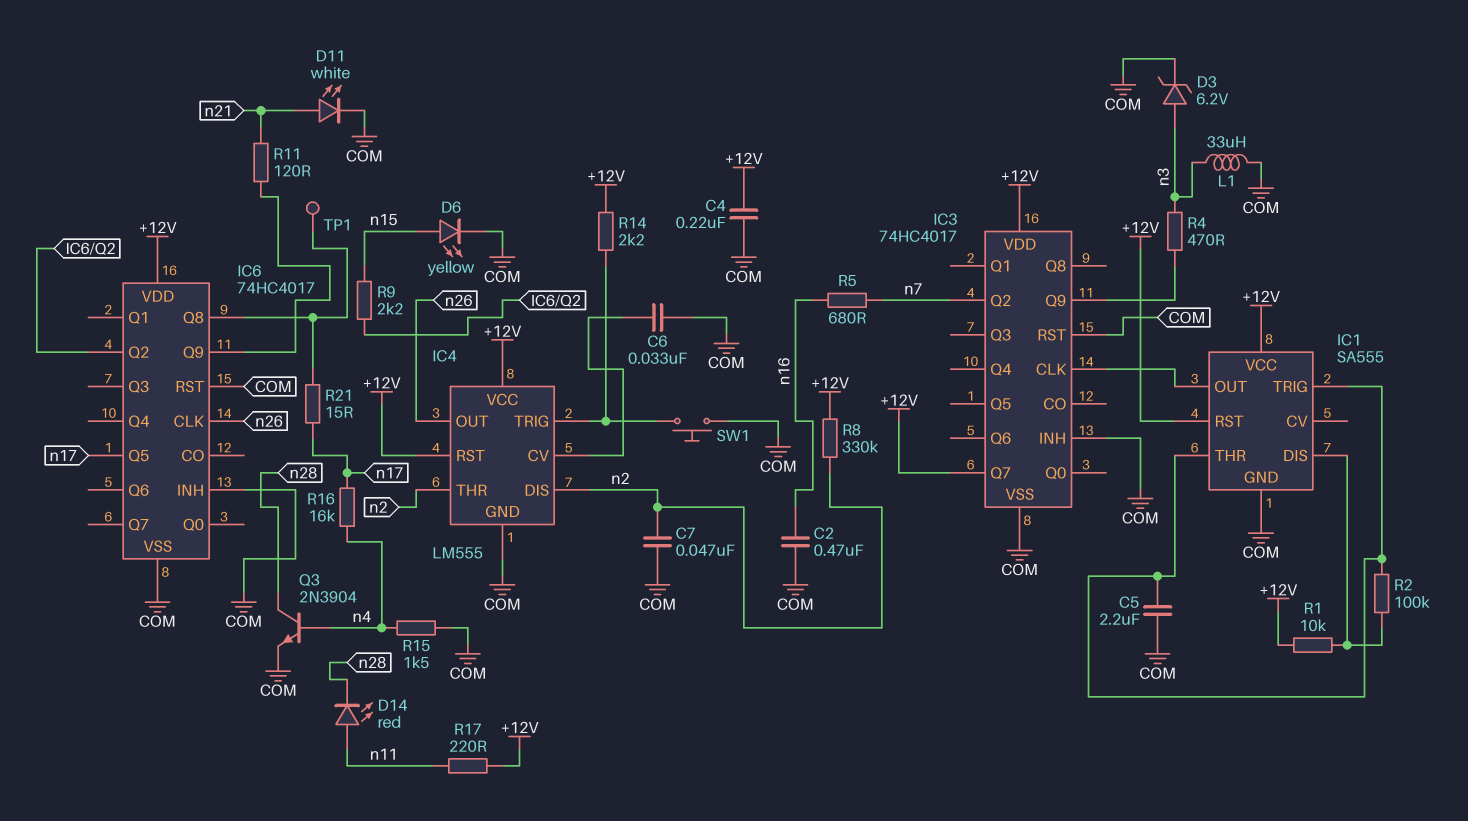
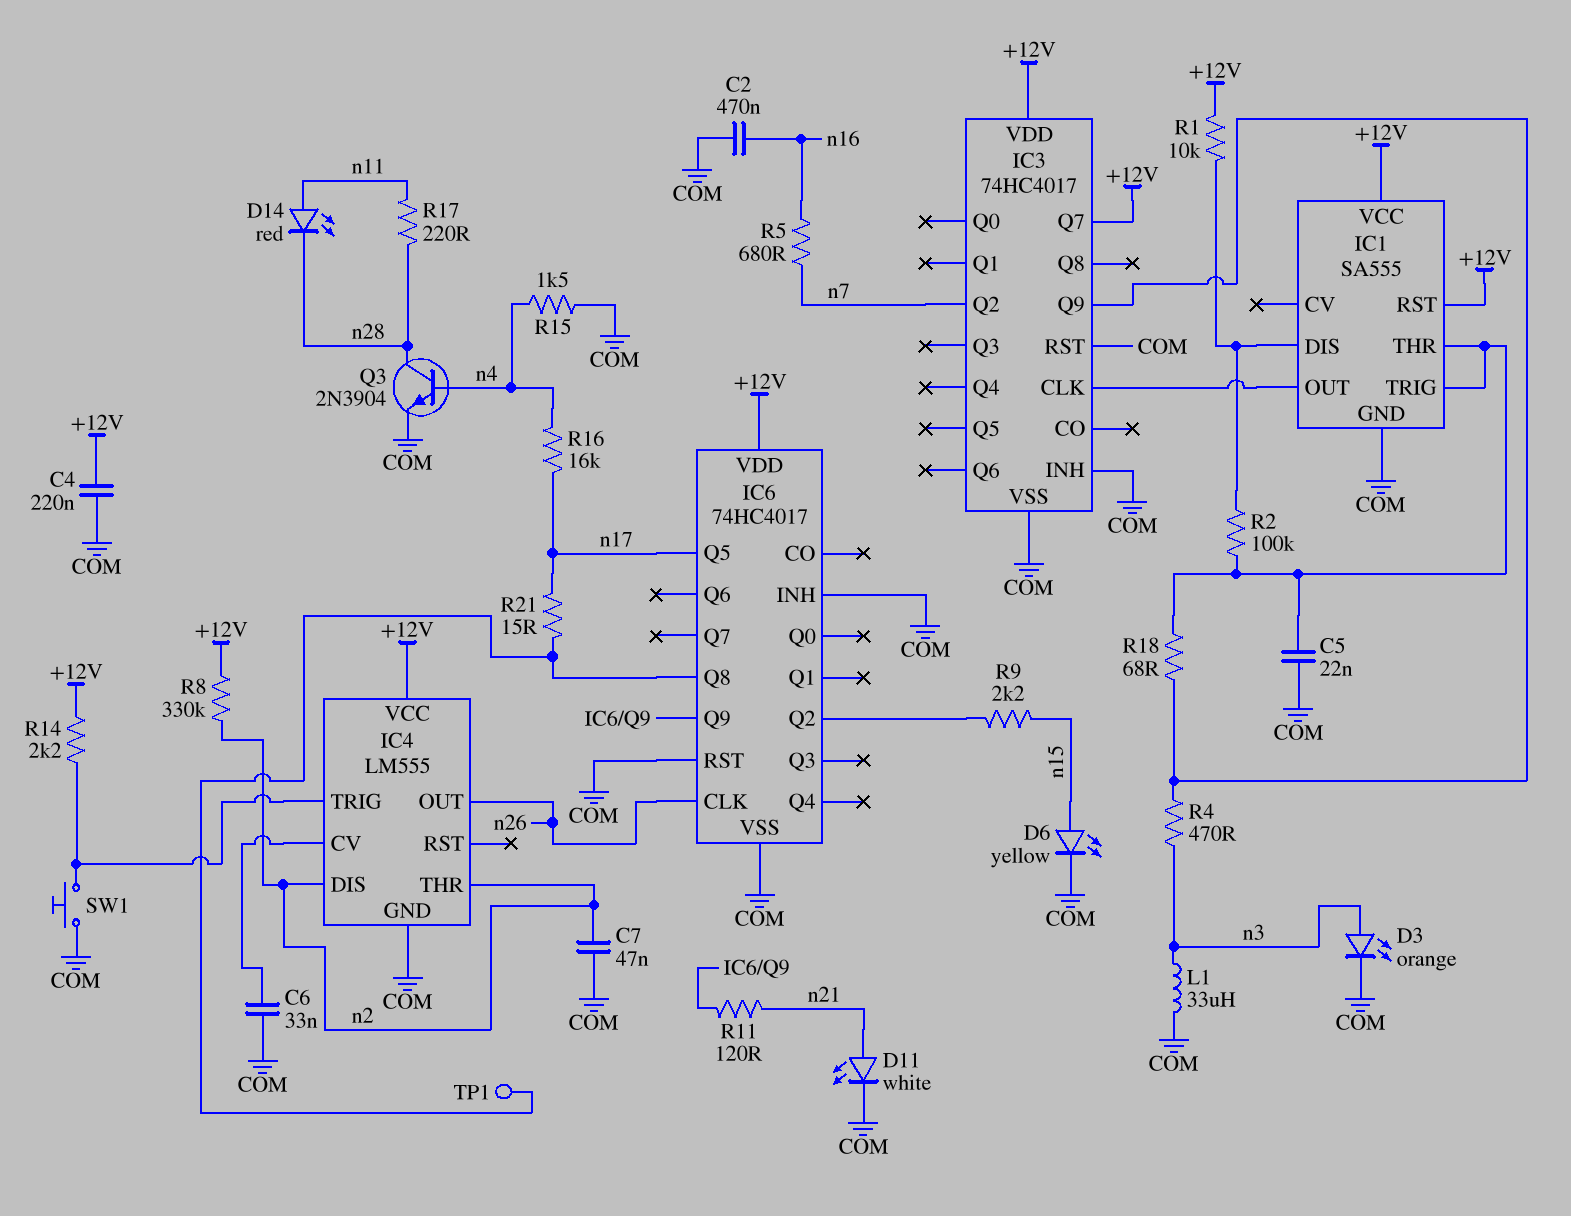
C5: 2.2uF (COM, IC1/THR) -> 22nF (COM, IC1/THR)
D3: zener 6.2V (A n3, K COM) -> LED orange (A n3, K COM)
IC4 pin RST: +12V -> none
R17: 220 (+12V, n11) -> 220 (n11, n28)
R18: none -> 68 (IC1/THR, IC3/Q9)

